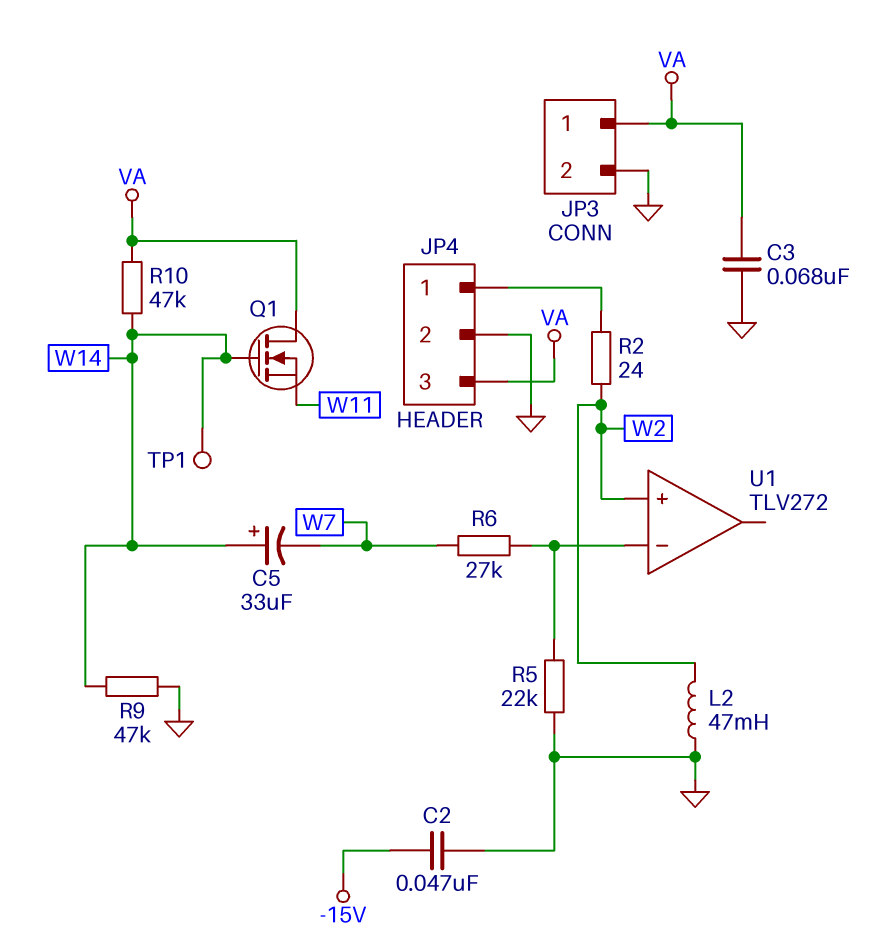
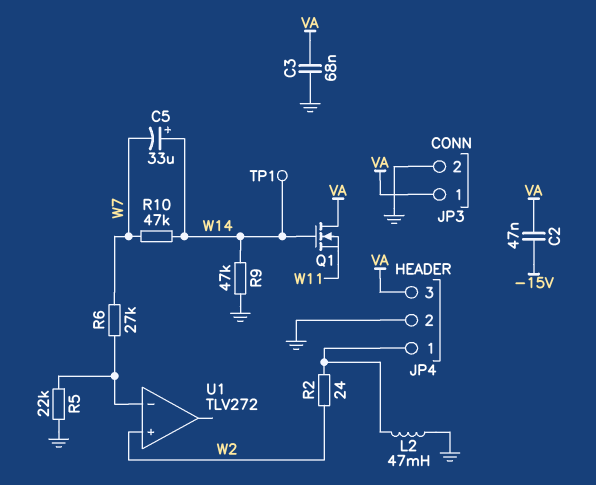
C2: 47nF (-15V, GND) -> 47nF (-15V, VA)
L2: 47mH (GND, W2) -> 47mH (GND, JP4/1)
R10: 47k (VA, W14) -> 47k (W7, W14)

